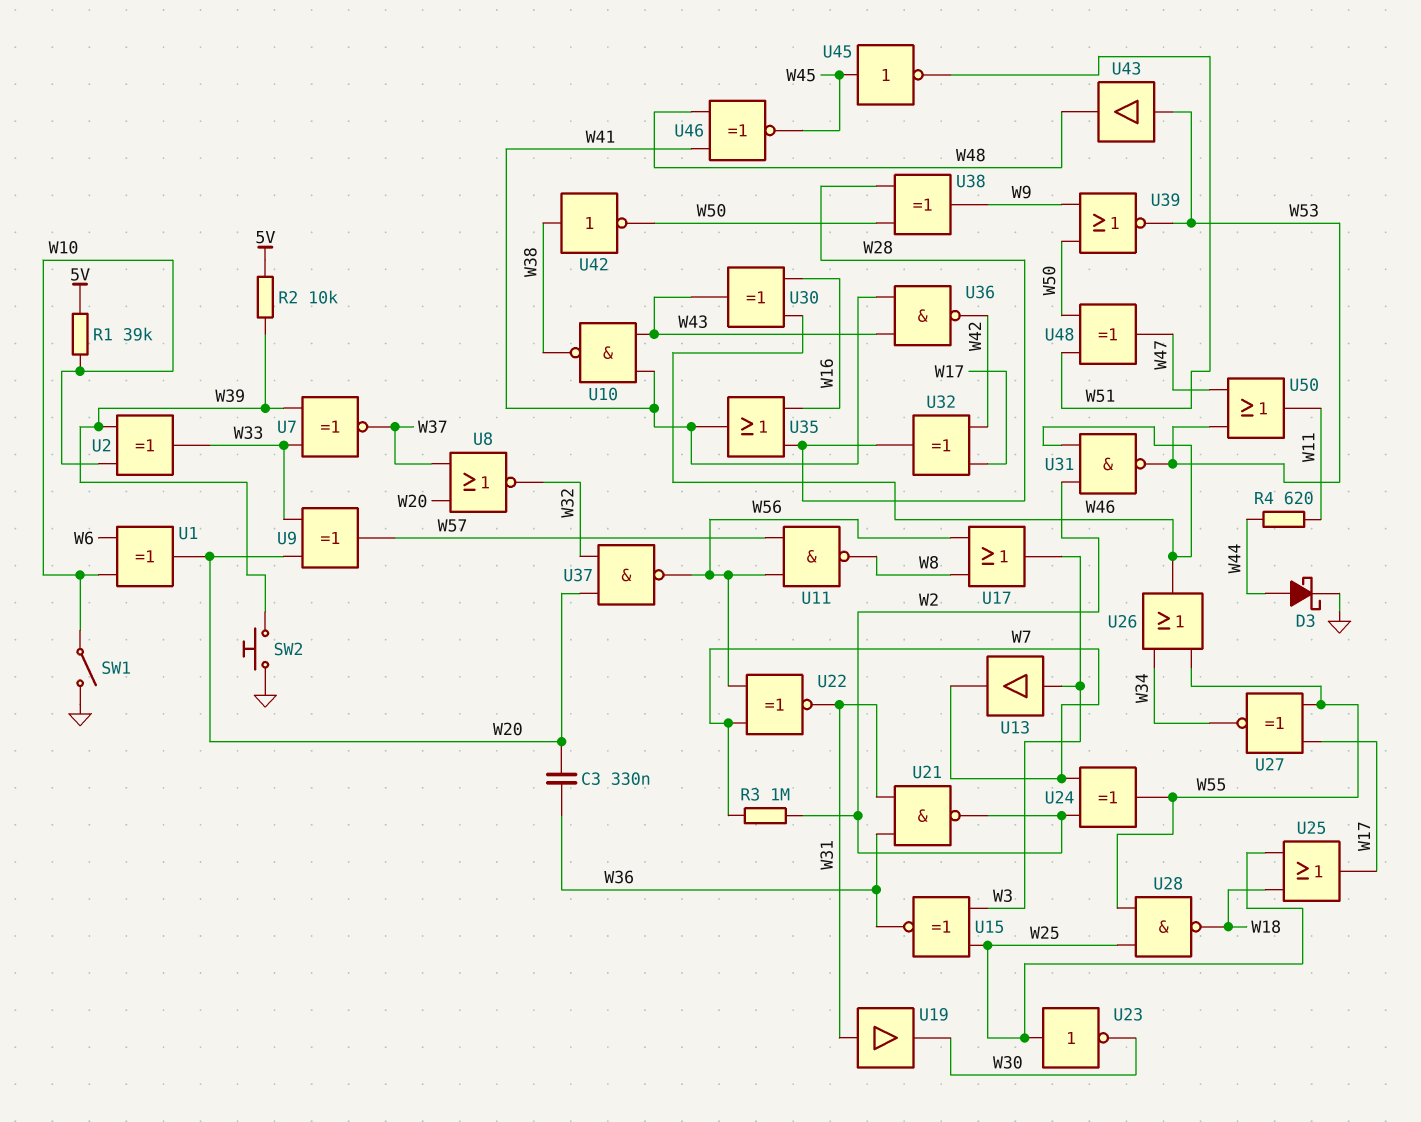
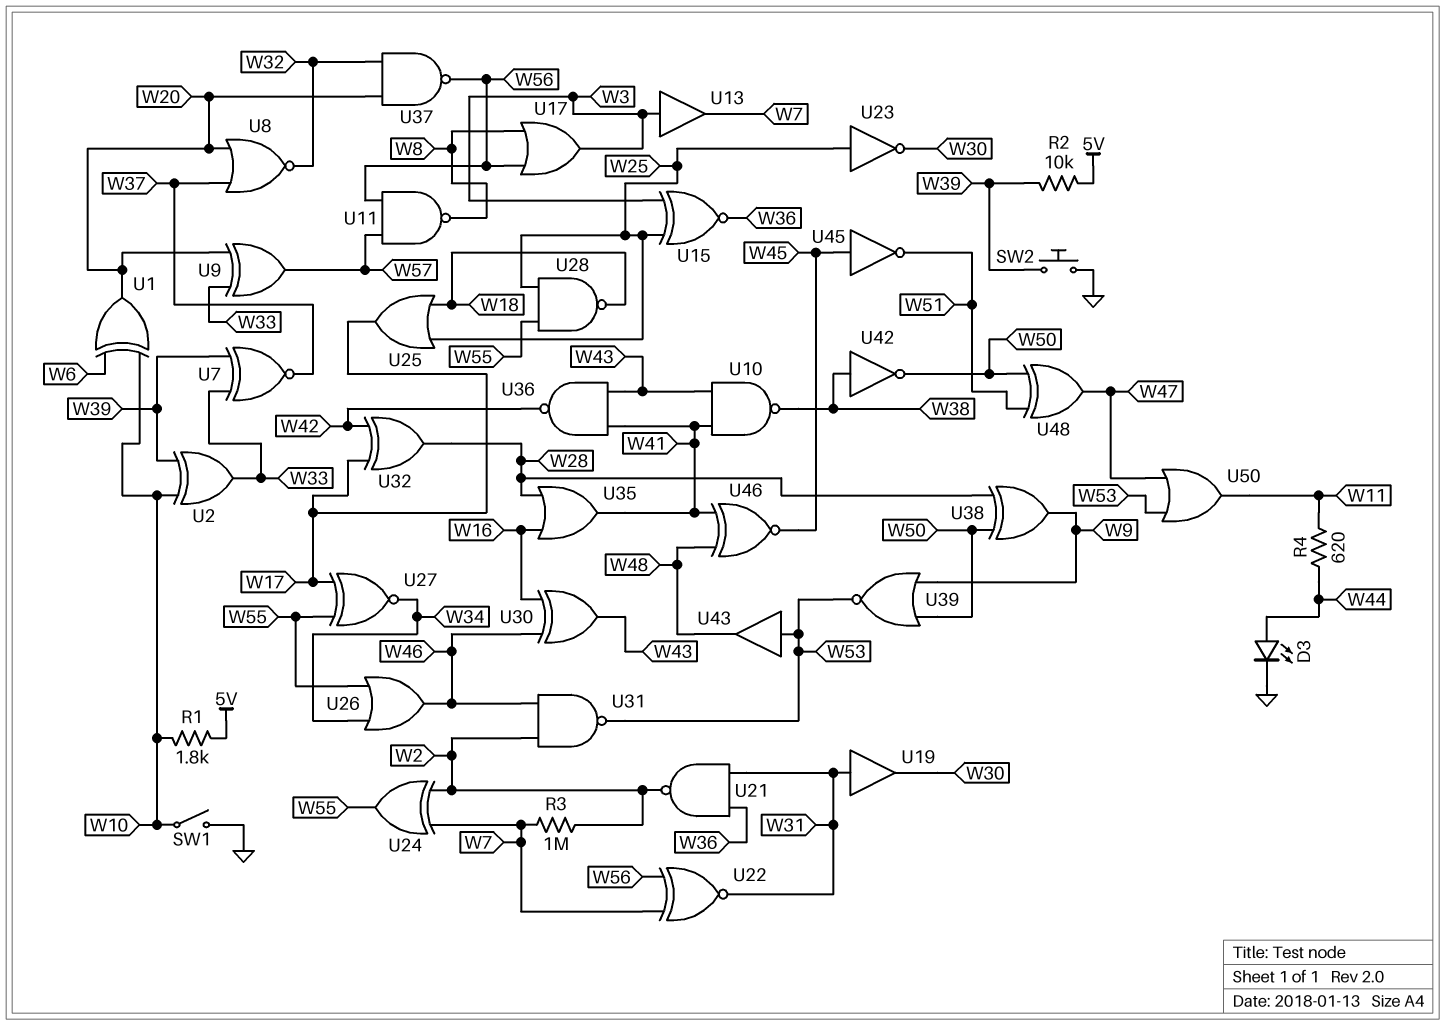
C3: 330nF (W20, W36) -> none
D3: schottky (A W44, K GND) -> LED (A W44, K GND)
R1: 39k (5V, W10) -> 1.8k (5V, W10)

